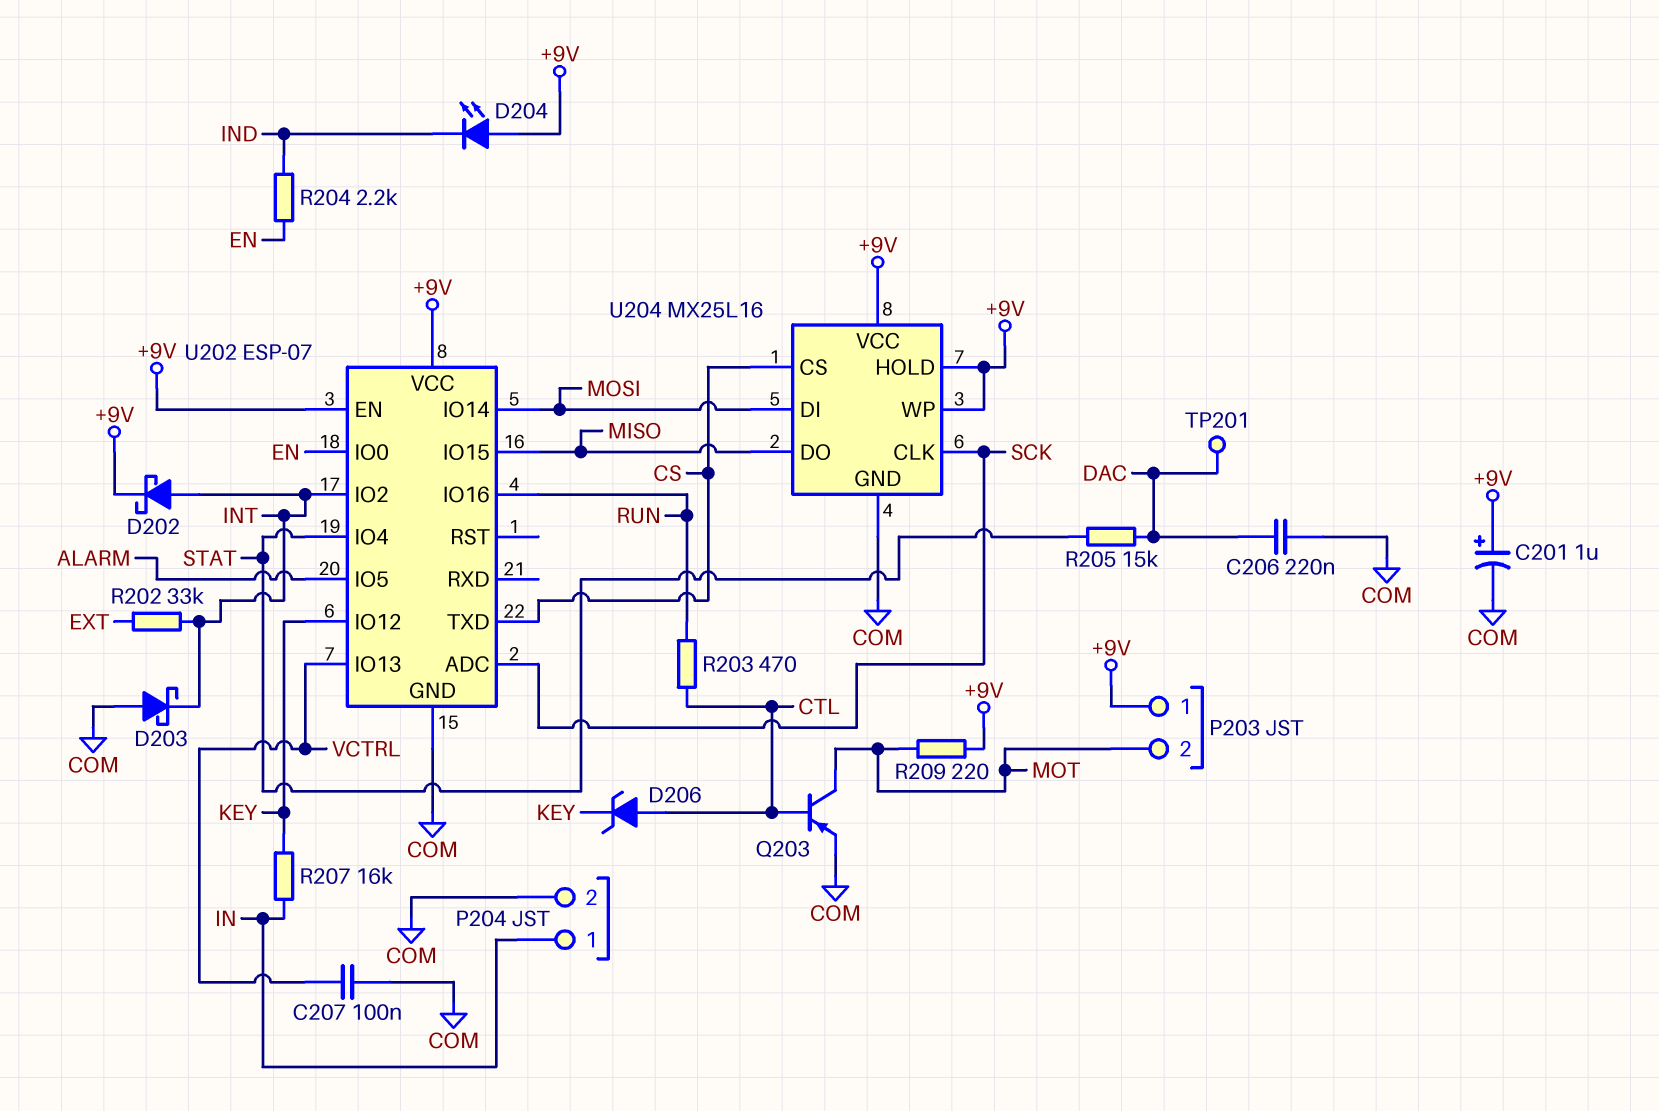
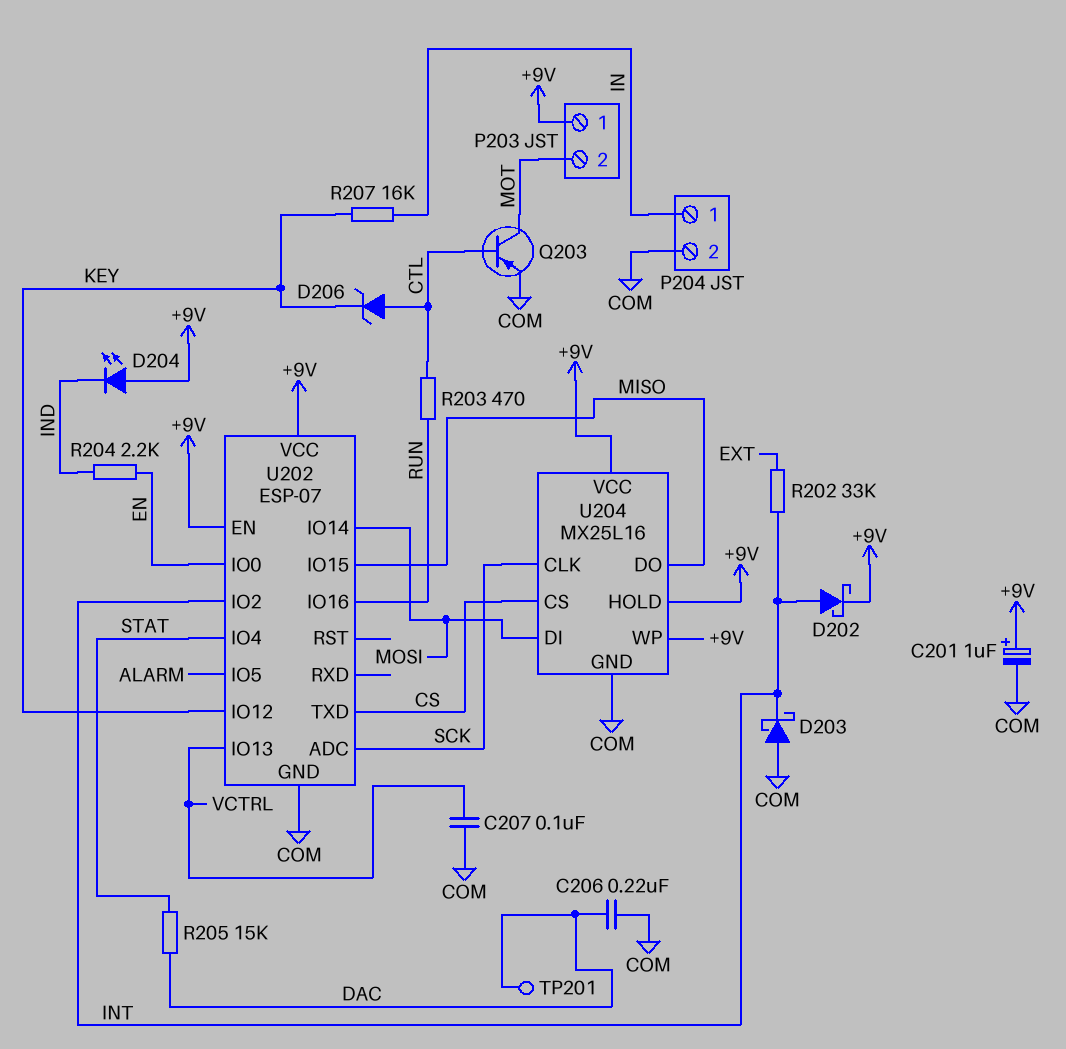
R209: 220 (+9V, MOT) -> none

